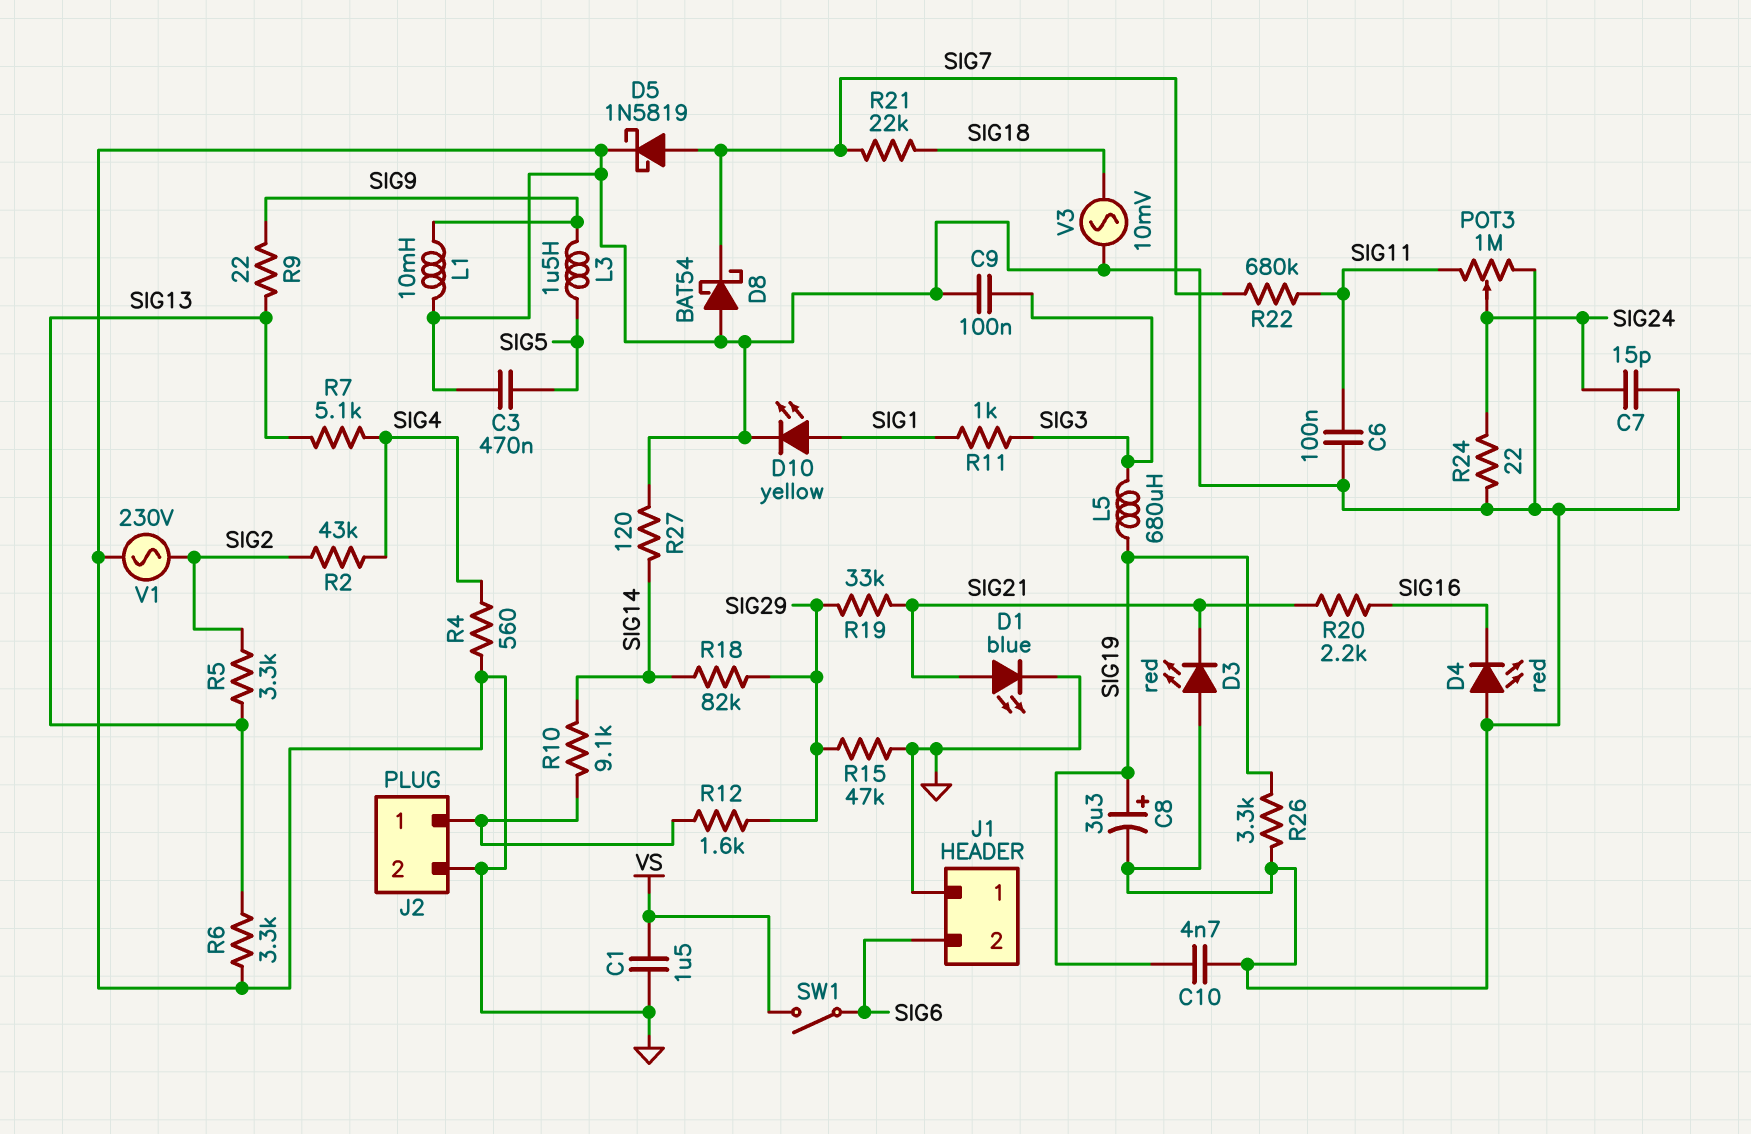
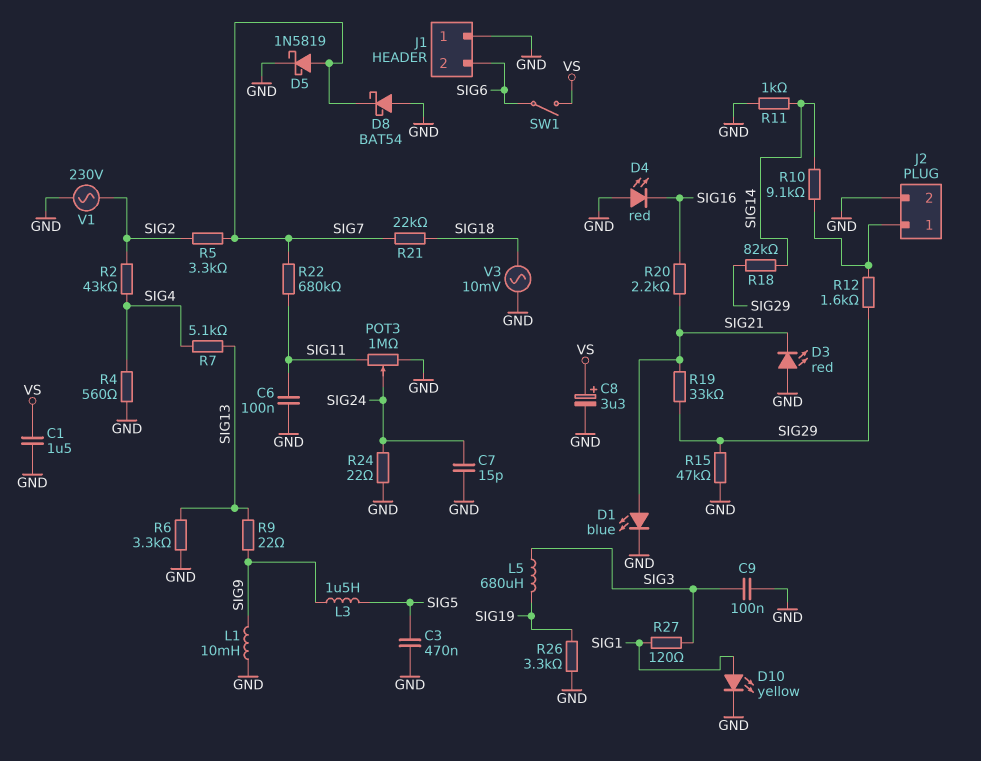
C8: 3.3uF (plus SIG19, minus GND) -> 3.3uF (plus VS, minus GND)
C10: 4.7nF (GND, SIG19) -> none
R5: 3.3k (SIG2, SIG13) -> 3.3k (SIG2, SIG7)
R11: 1k (SIG1, SIG3) -> 1k (GND, SIG14)
R27: 120 (GND, SIG14) -> 120 (SIG1, SIG3)

